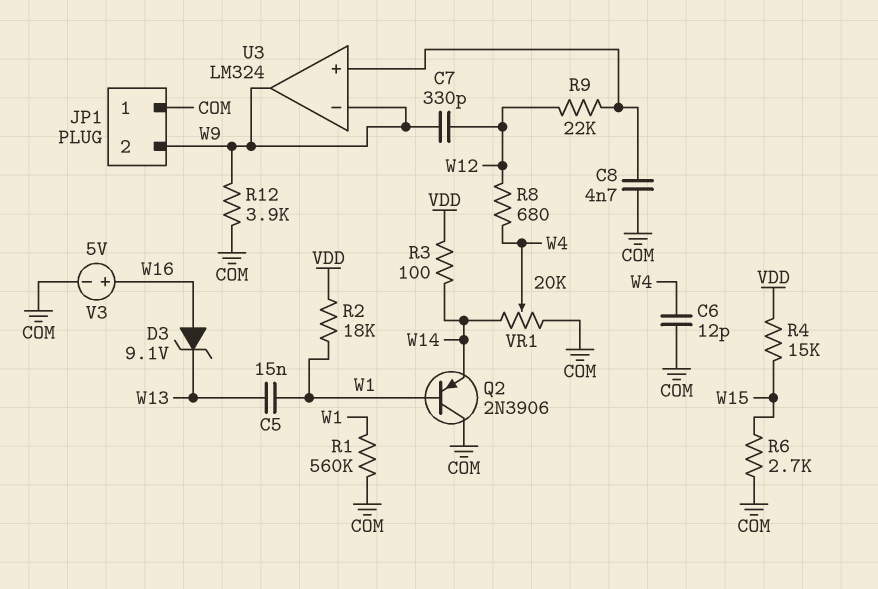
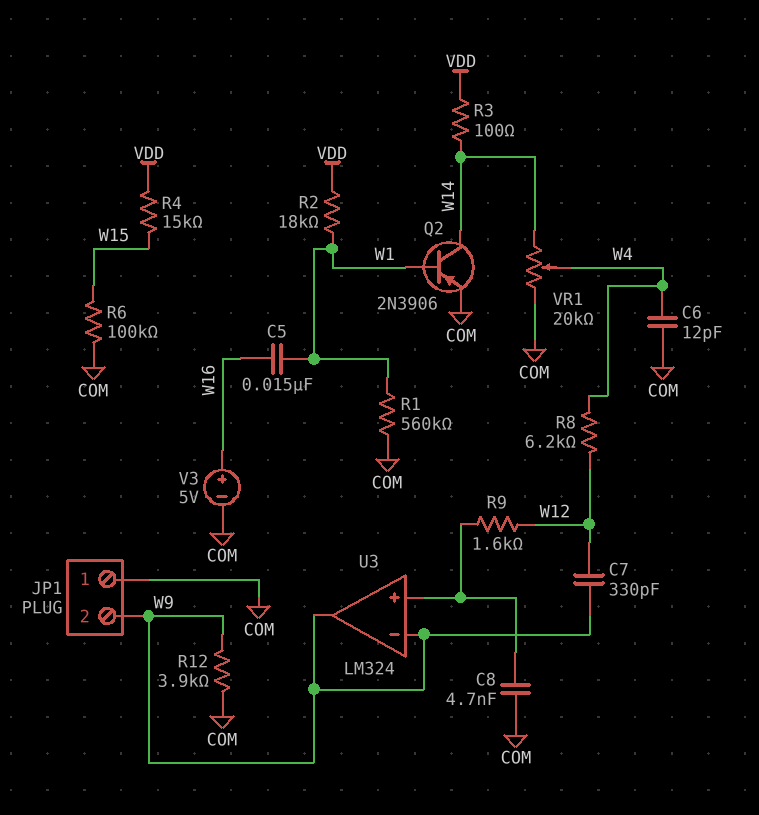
C5: 15nF (W1, W13) -> 15nF (W1, W16)
D3: zener 9.1V (A W16, K W13) -> none
Q2: PNP 2N3906 (B W1, C COM, E W14) -> PNP 2N3906 (B W1, C W14, E COM)
R6: 2.7k (COM, W15) -> 100k (COM, W15)
R8: 680 (W4, W12) -> 6.2k (W4, W12)
R9: 22k (U3/in+, W12) -> 1.6k (U3/in+, W12)

